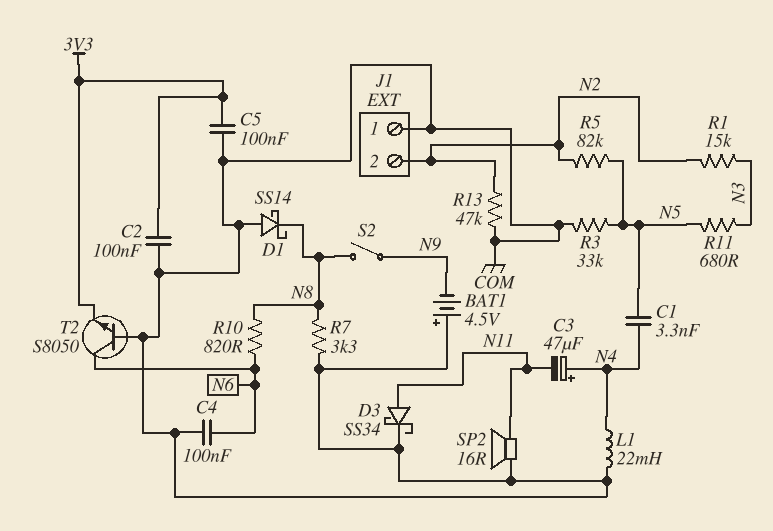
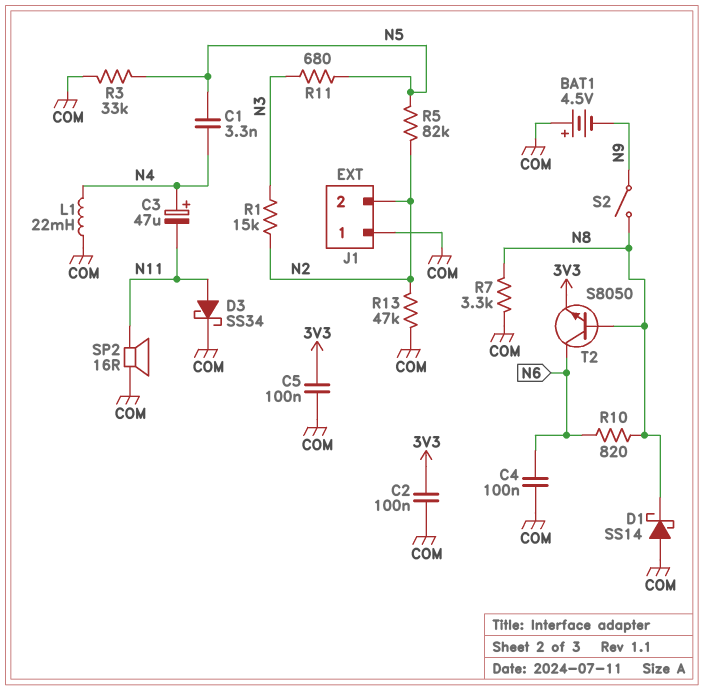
T2: NPN S8050 (B COM, C N6, E 3V3) -> NPN S8050 (B N8, C N6, E 3V3)

